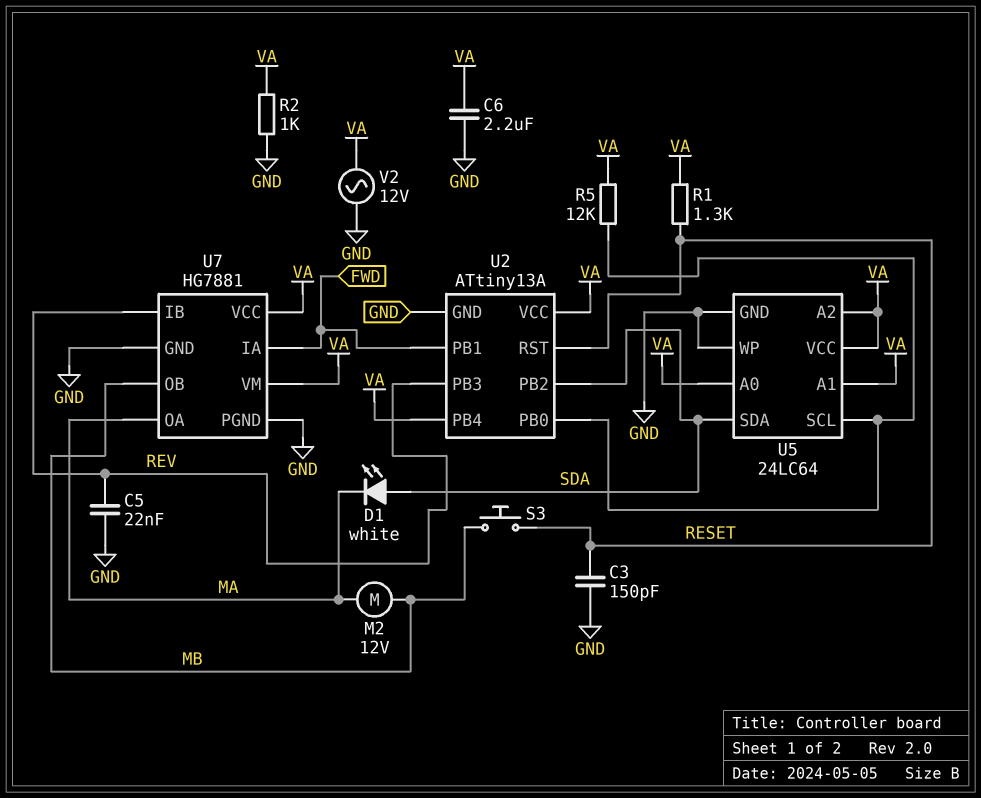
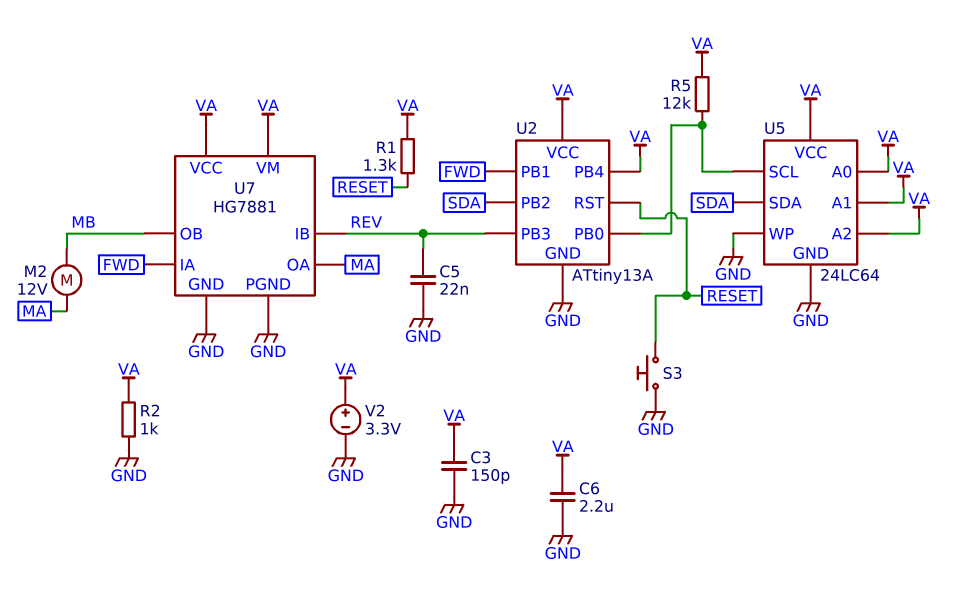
C3: 150pF (GND, RESET) -> 150pF (GND, VA)
D1: LED white (A SDA, K MA) -> none
S3: button (MB, RESET) -> button (GND, RESET)
V2: AC 12V (GND, VA) -> 3.3V (plus VA, minus GND)

